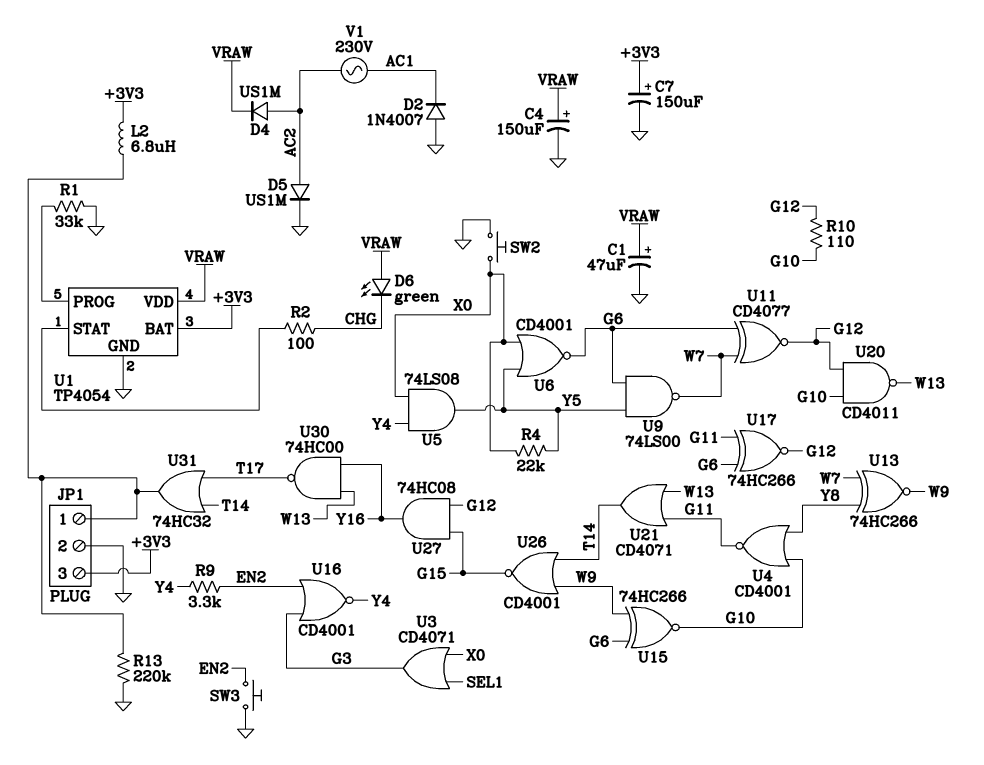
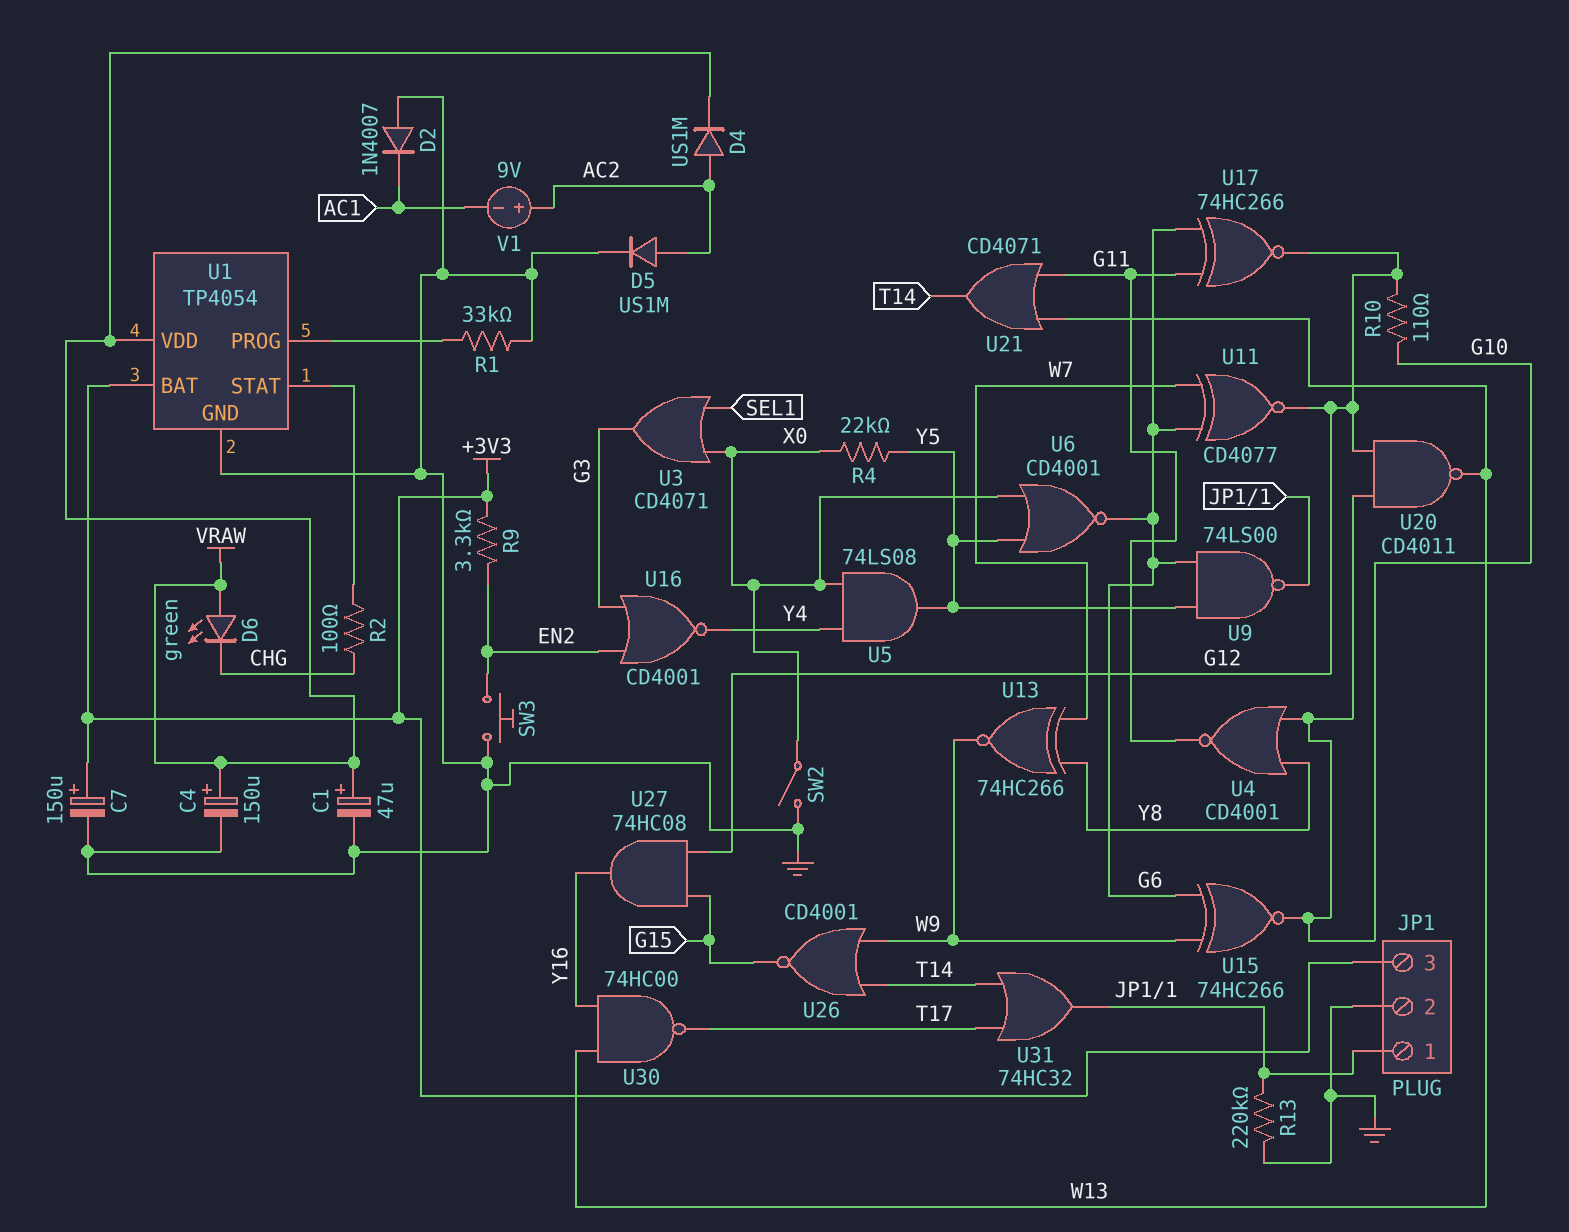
L2: 6.8uH (+3V3, JP1/1) -> none
R9: 3.3k (EN2, Y4) -> 3.3k (+3V3, EN2)
SW2: button (GND, X0) -> switch (GND, X0)
U9: NAND 74LS00 (in G6, in Y5, out W7) -> NAND 74LS00 (in G6, in Y5, out JP1/1)
V1: AC 230V (AC1, AC2) -> 9V (plus AC2, minus AC1)

